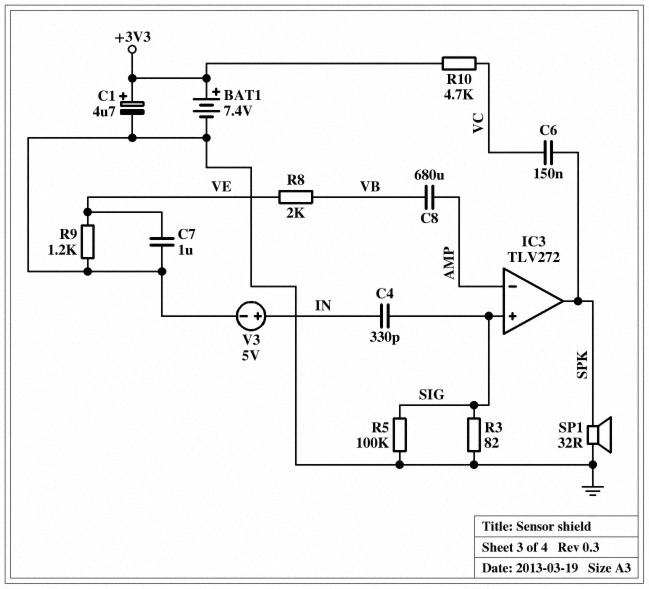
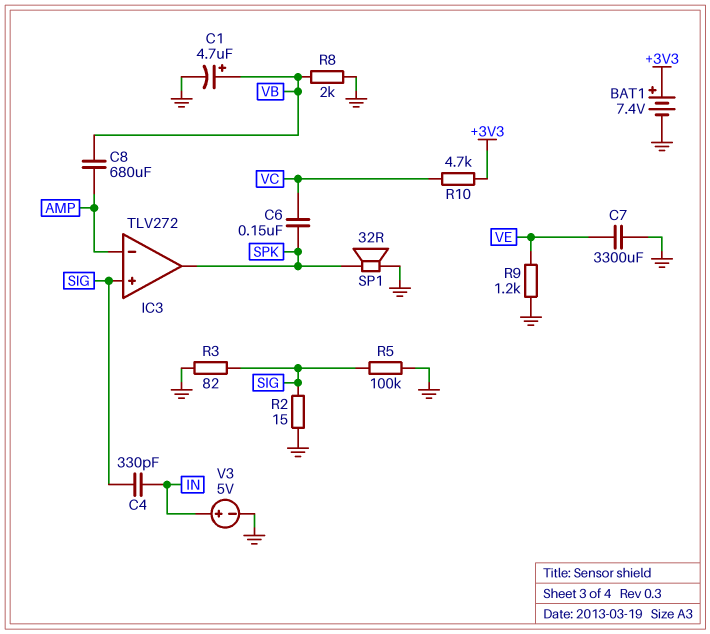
C1: 4.7uF (plus +3V3, minus GND) -> 4.7uF (plus VB, minus GND)
C7: 1uF (GND, VE) -> 3300uF (GND, VE)
R2: none -> 15 (GND, SIG)
R8: 2k (VB, VE) -> 2k (GND, VB)

